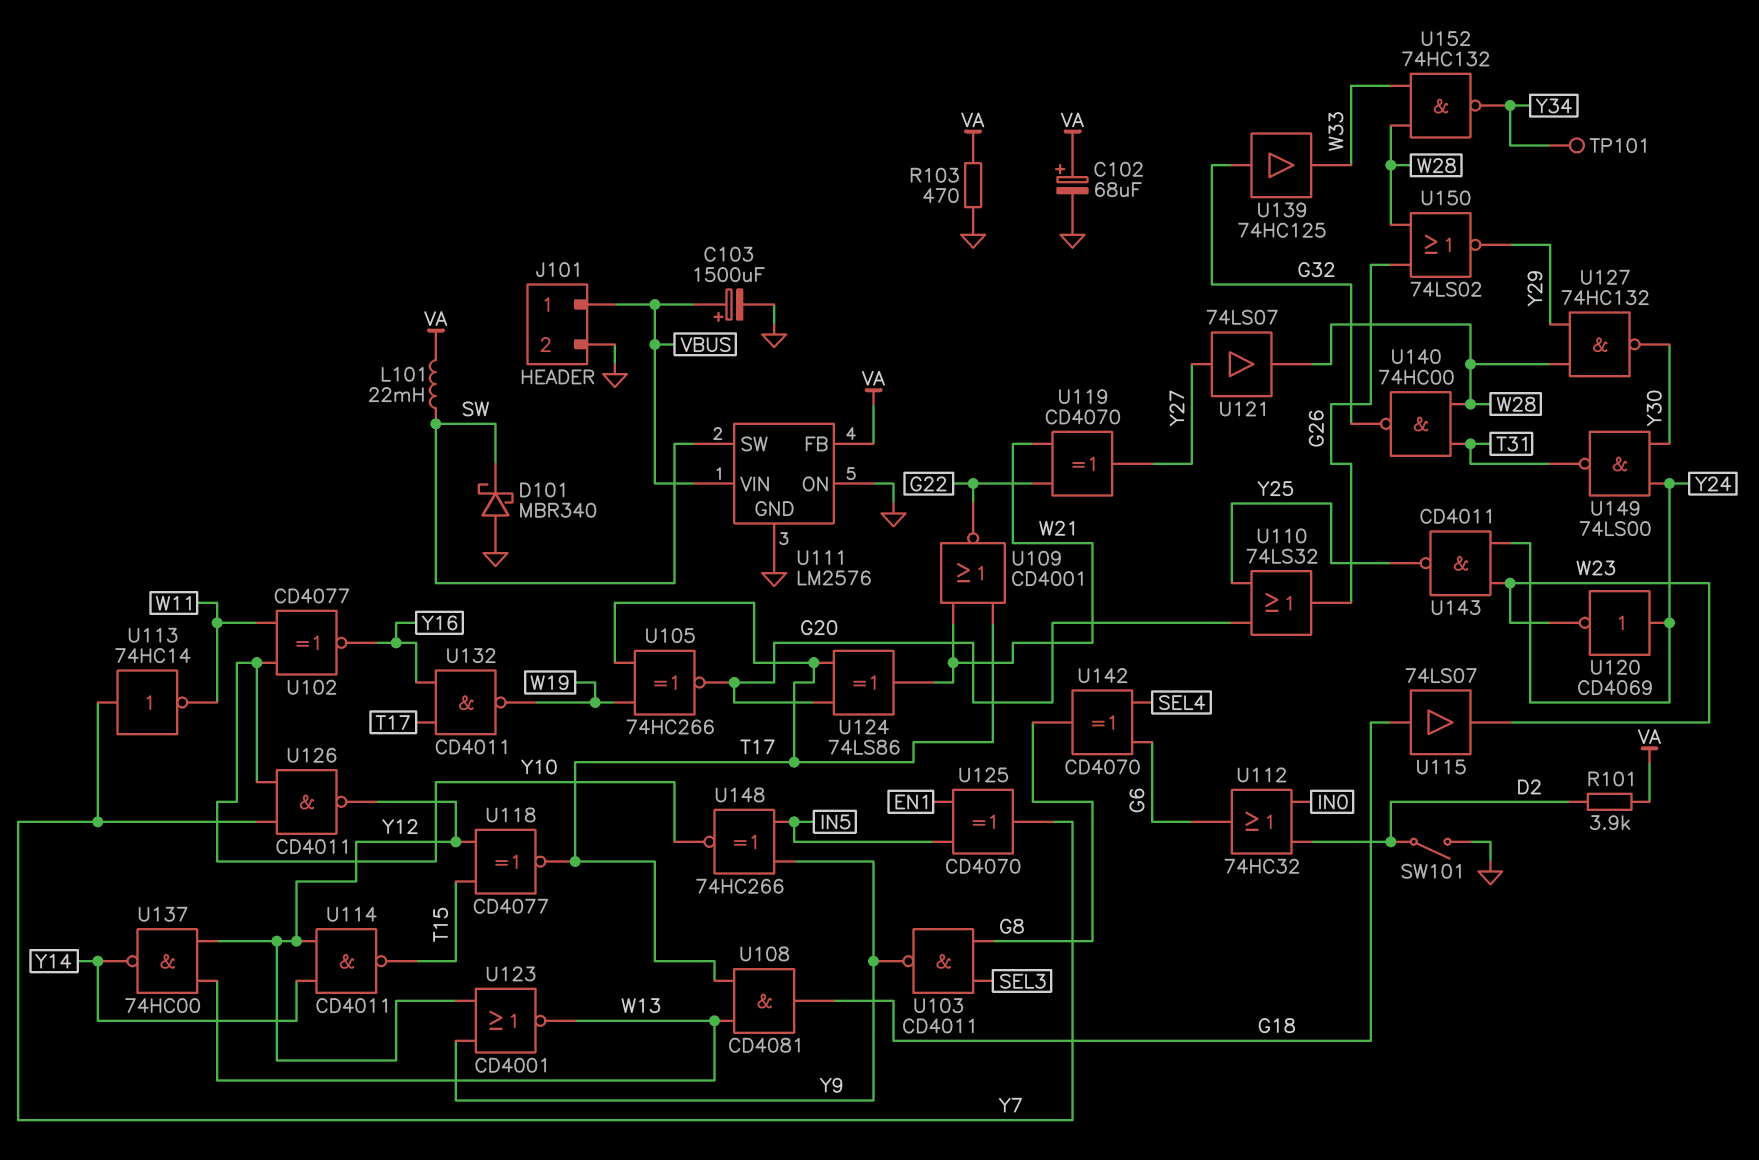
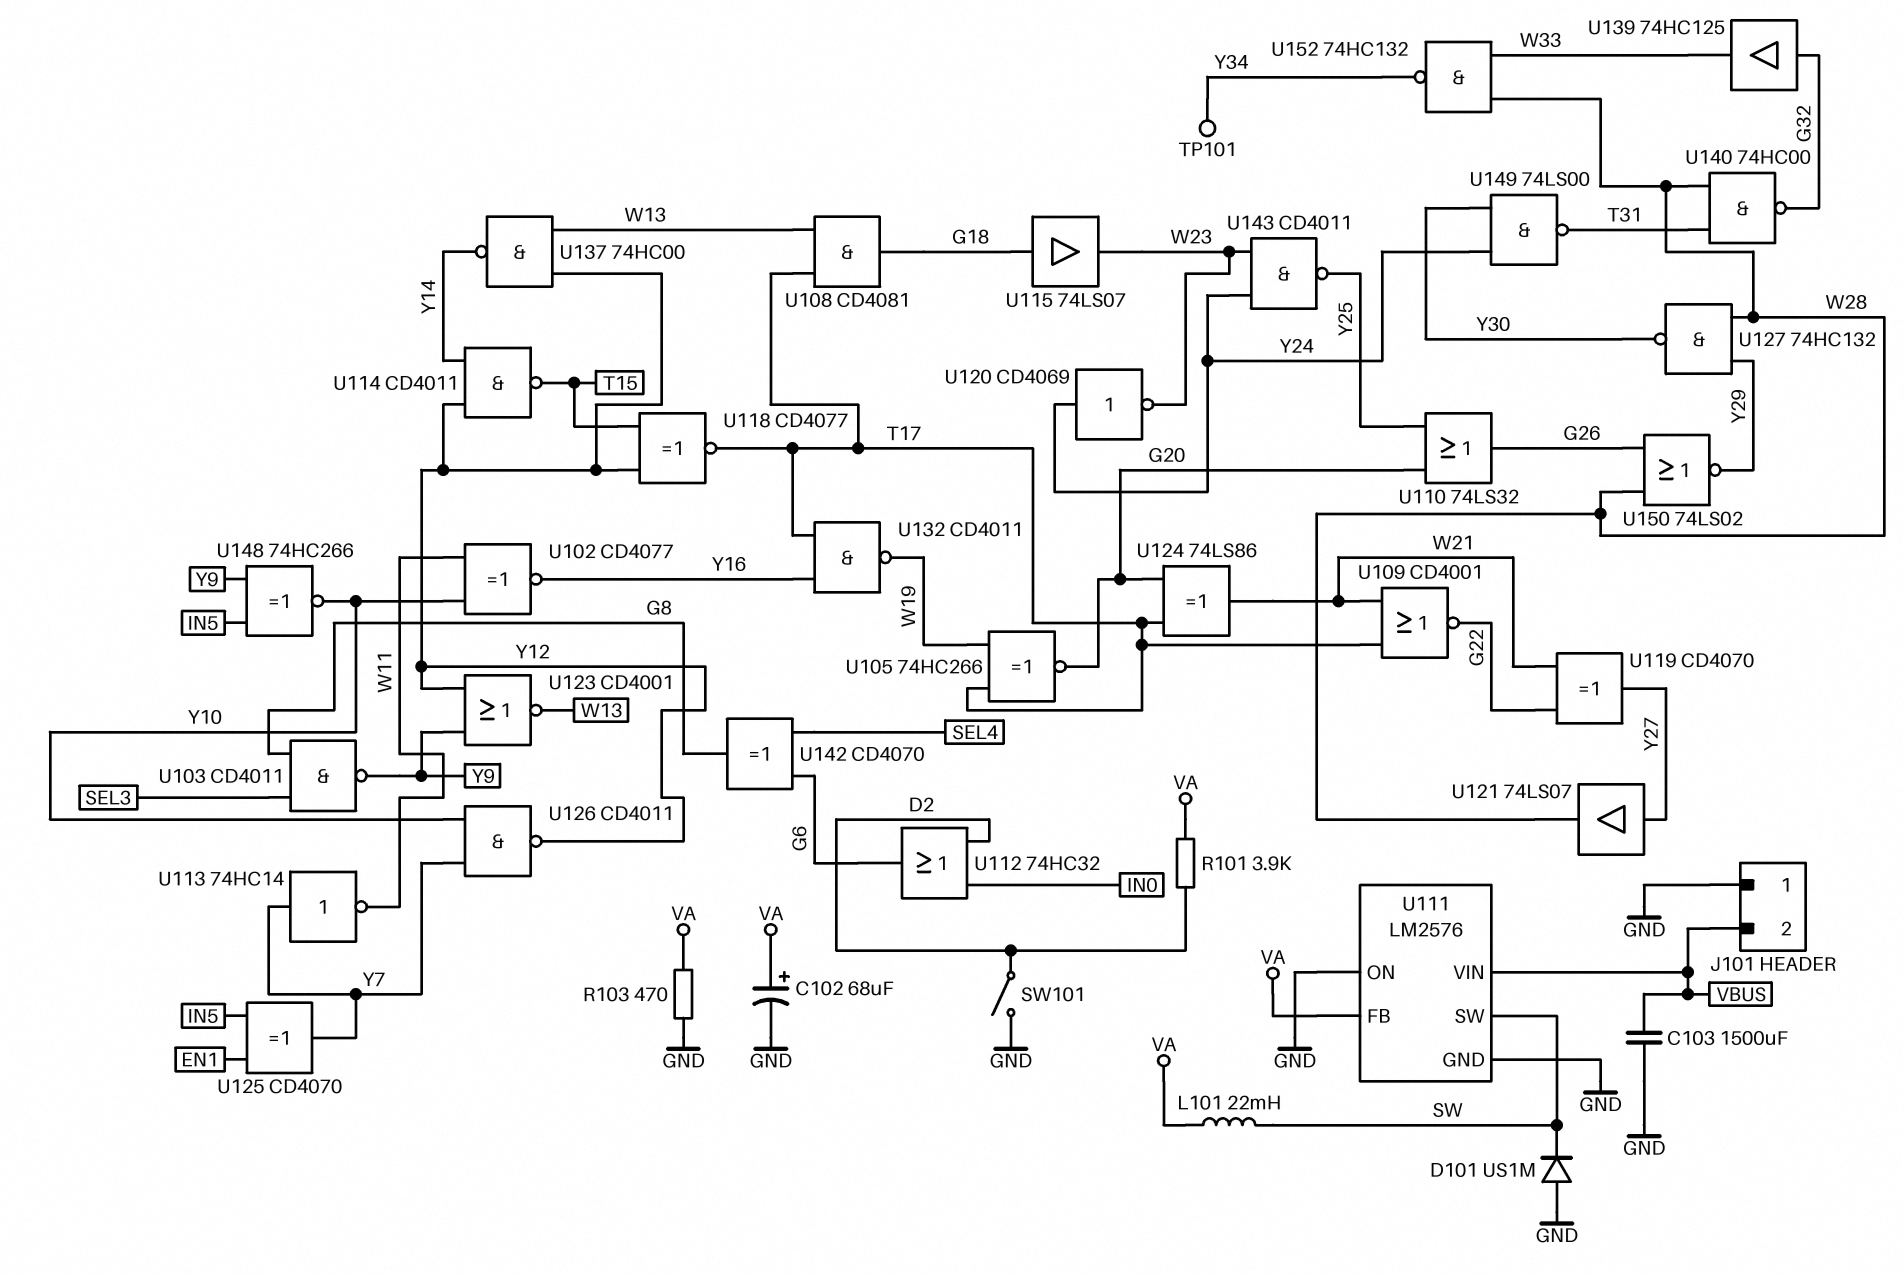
C103: 1500uF (plus VBUS, minus GND) -> 1500uF (GND, VBUS)
D101: schottky MBR340 (A GND, K SW) -> diode US1M (A GND, K SW)
J101 pin 1: VBUS -> GND
J101 pin 2: GND -> VBUS

